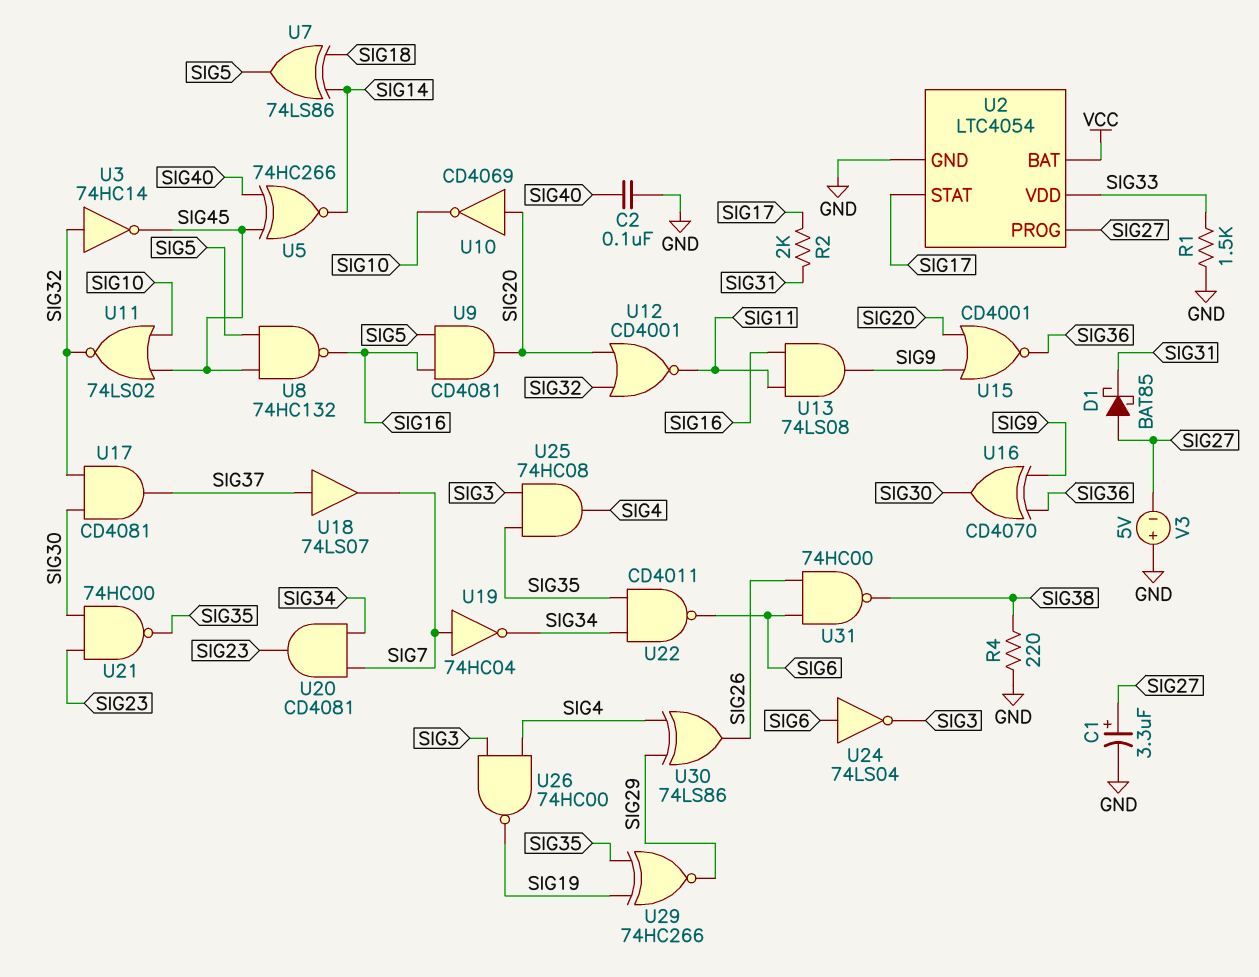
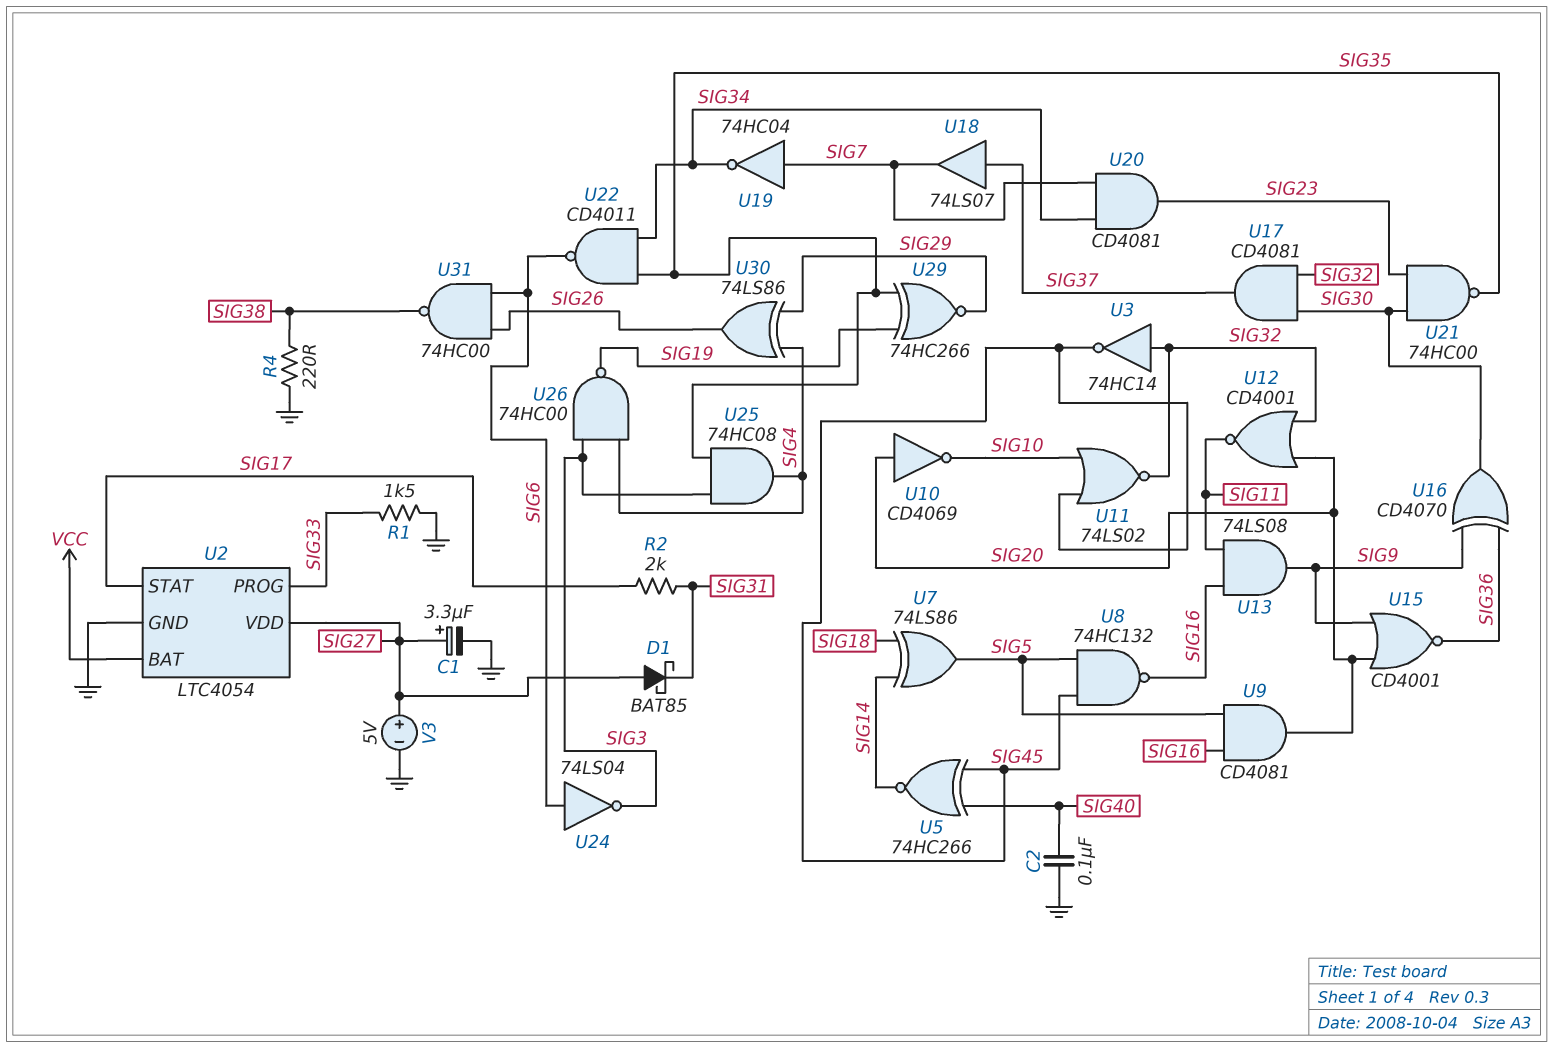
U2 pin PROG: SIG27 -> SIG33
U2 pin VDD: SIG33 -> SIG27
V3: 5V (plus GND, minus SIG27) -> 5V (plus SIG27, minus GND)

